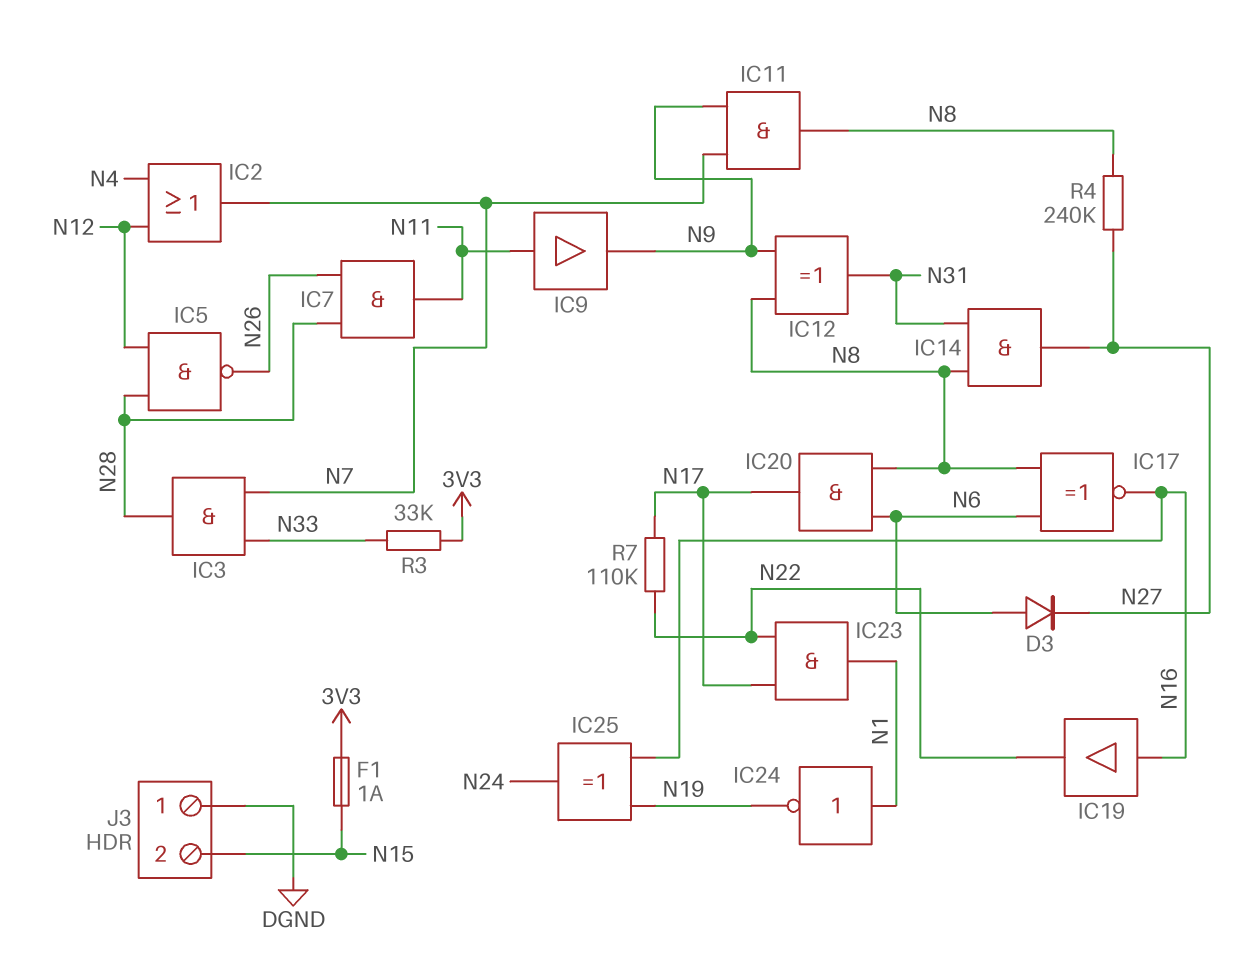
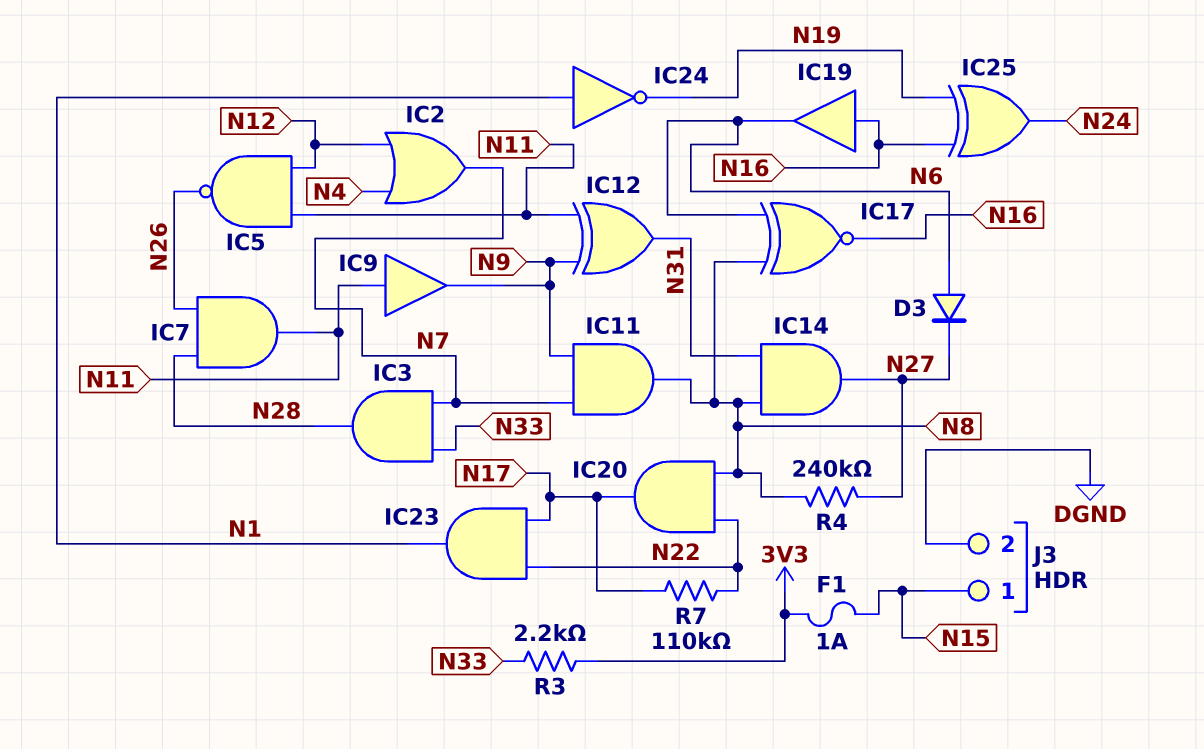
IC5: NAND (in N12, in N28, out N26) -> NAND (in N11, in N12, out N26)
IC12: XOR (in N8, in N9, out N31) -> XOR (in N9, in N11, out N31)
IC19: buffer (in N16, out N22) -> buffer (in N16, out N6)
IC20: AND (in N6, in N8, out N17) -> AND (in N8, in N22, out N17)
J3 pin 1: DGND -> N15
J3 pin 2: N15 -> DGND
R3: 33k (3V3, N33) -> 2.2k (3V3, N33)

